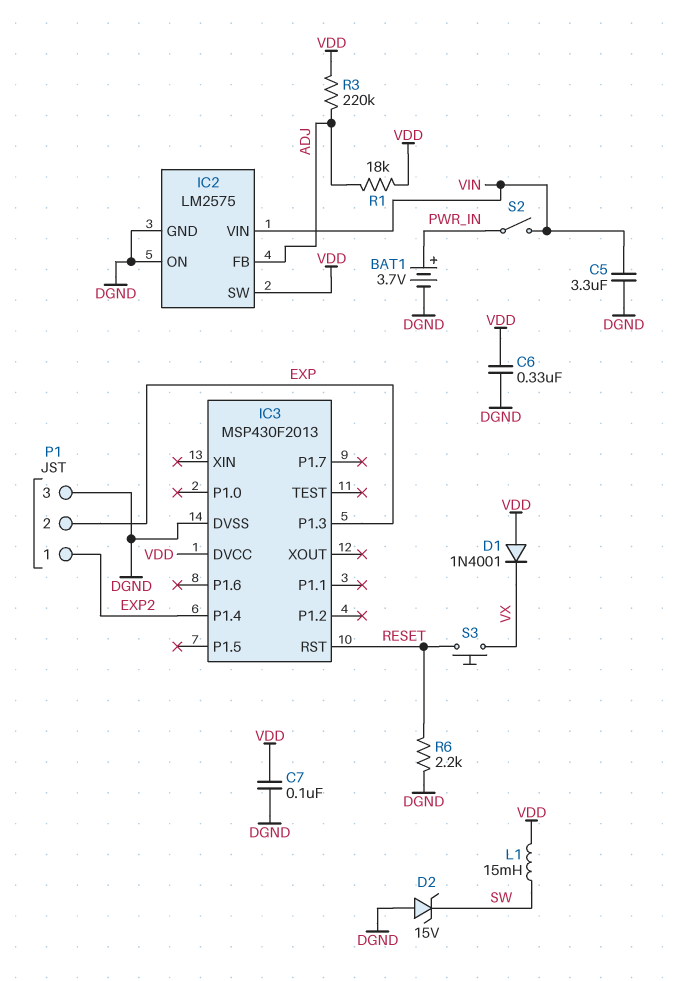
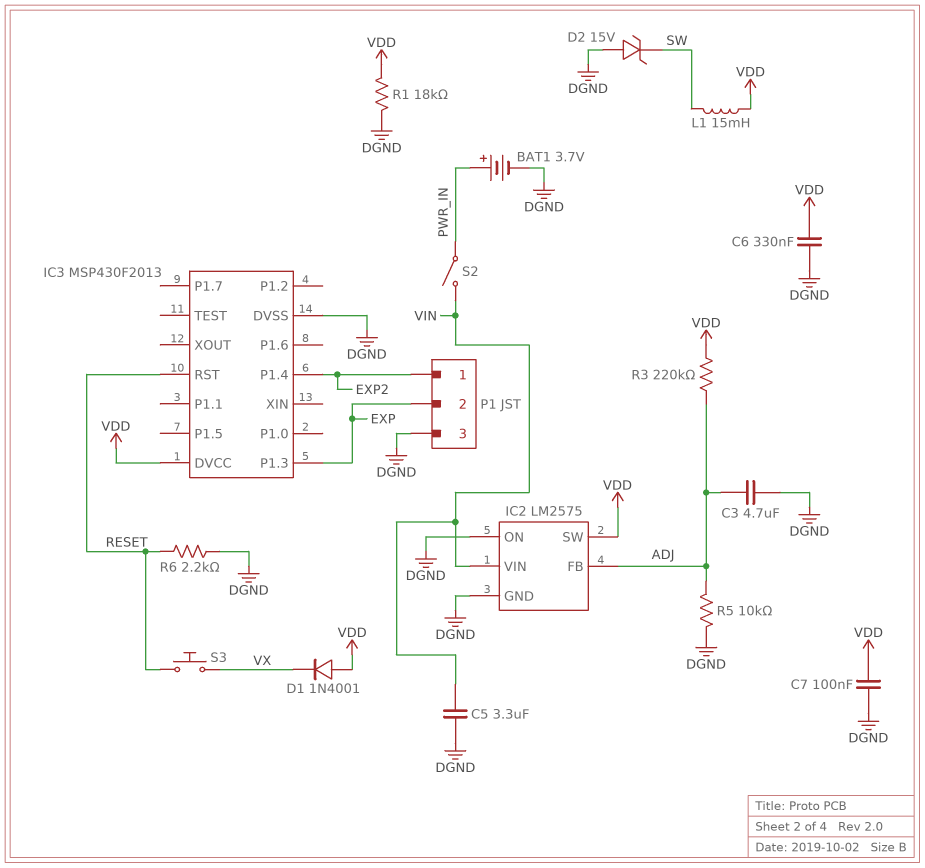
C3: none -> 4.7uF (ADJ, DGND)
R1: 18k (ADJ, VDD) -> 18k (DGND, VDD)
R5: none -> 10k (ADJ, DGND)

